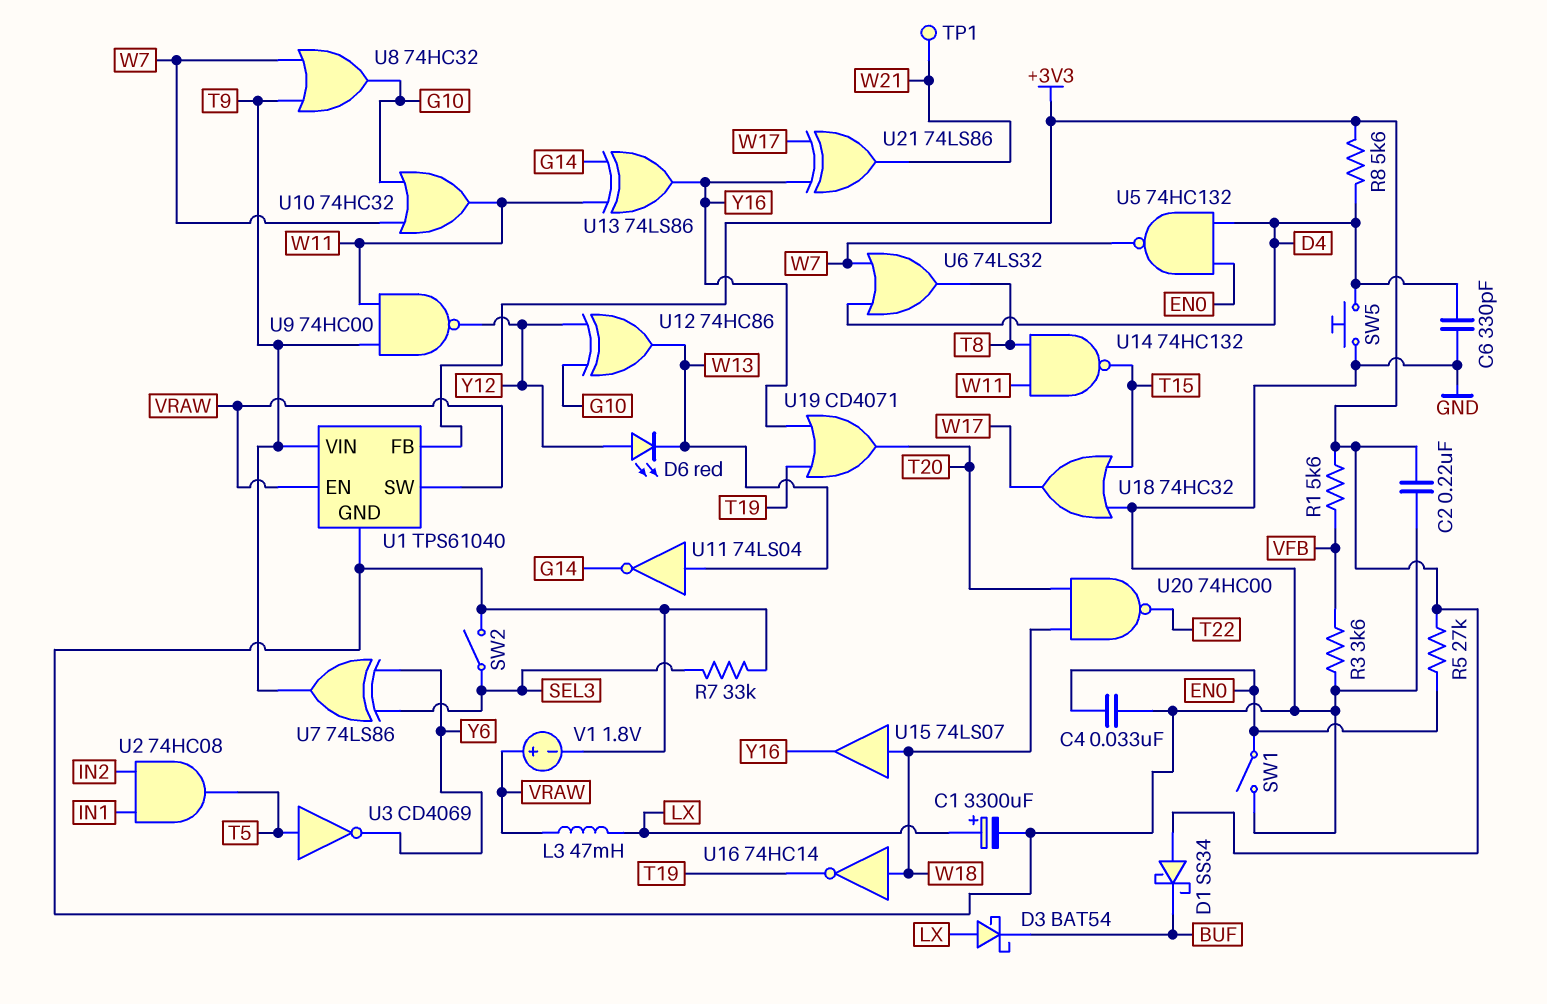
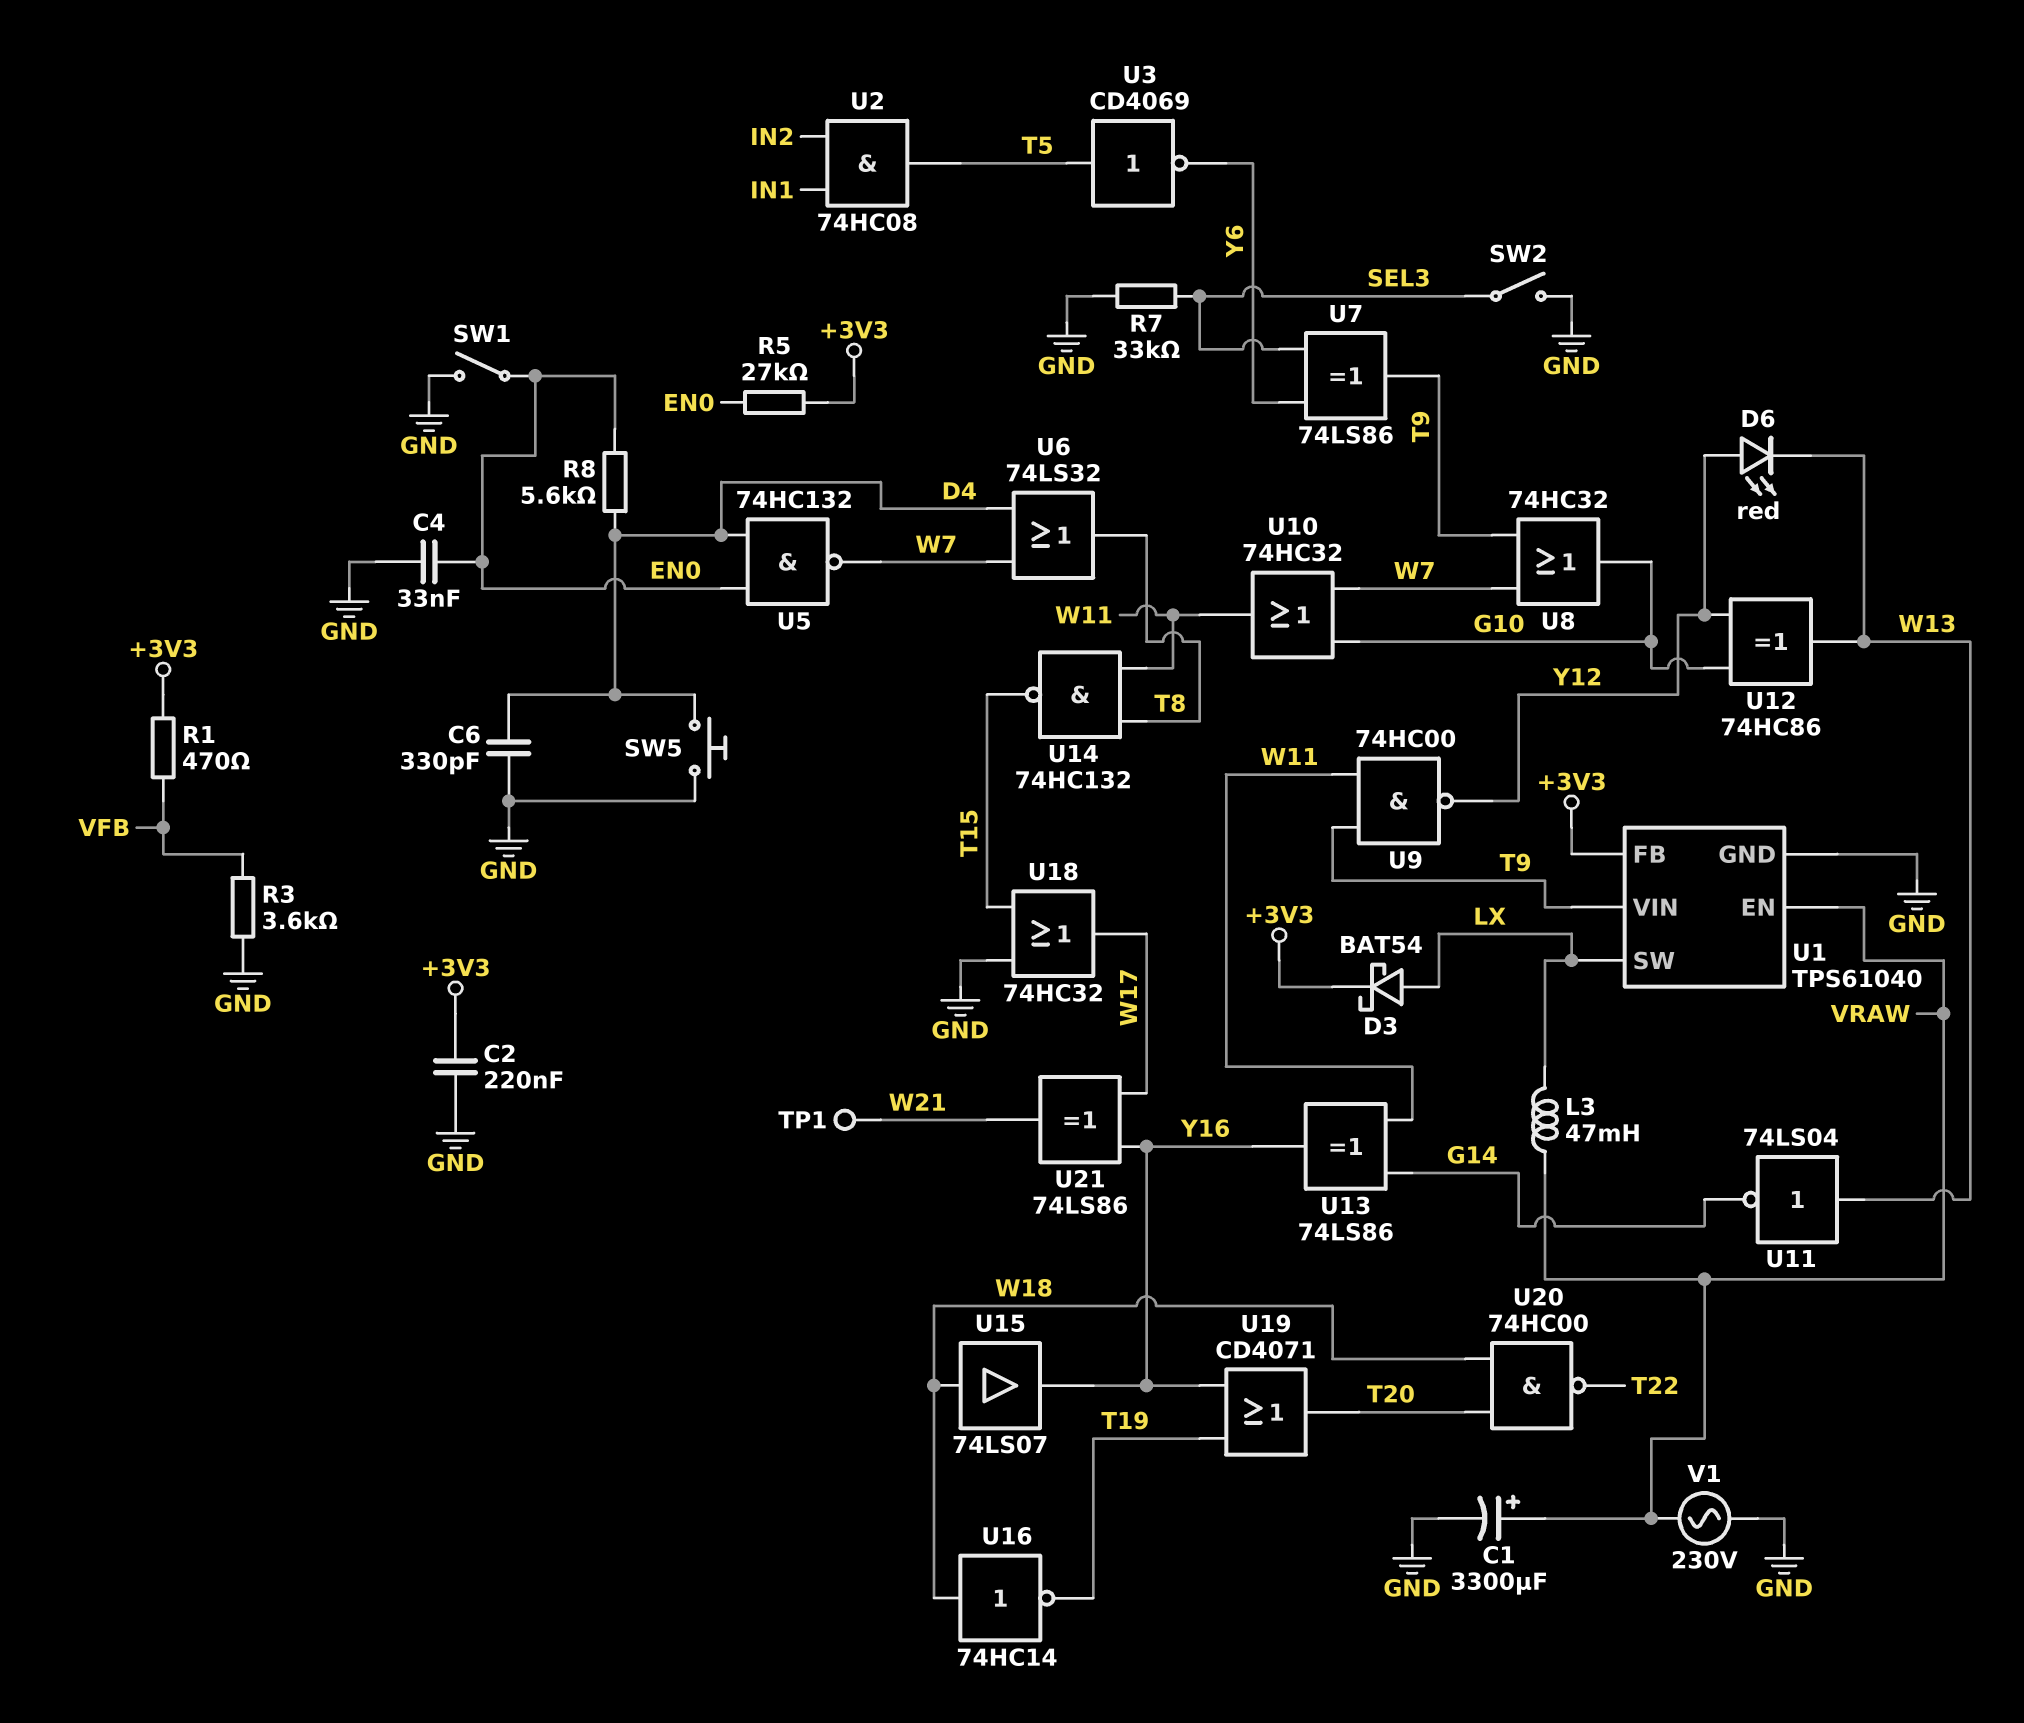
C1: 3300uF (plus LX, minus GND) -> 3300uF (plus VRAW, minus GND)
D1: schottky SS34 (A +3V3, K BUF) -> none
D3: schottky BAT54 (A LX, K BUF) -> schottky BAT54 (A LX, K +3V3)
R1: 5.6k (+3V3, VFB) -> 470 (+3V3, VFB)
R8: 5.6k (+3V3, D4) -> 5.6k (D4, EN0)
U1 pin SW: VRAW -> LX
V1: 1.8V (plus VRAW, minus GND) -> AC 230V (GND, VRAW)

